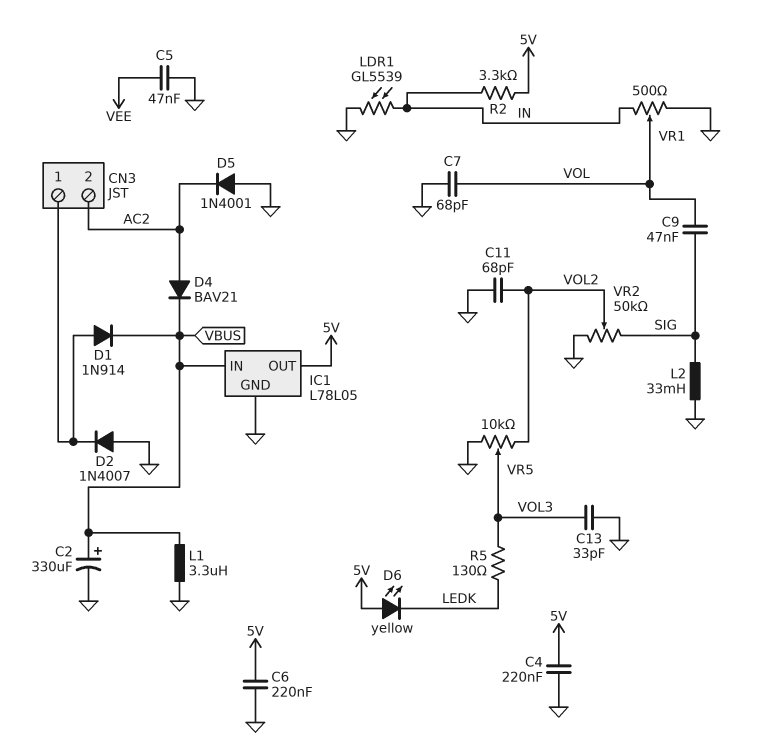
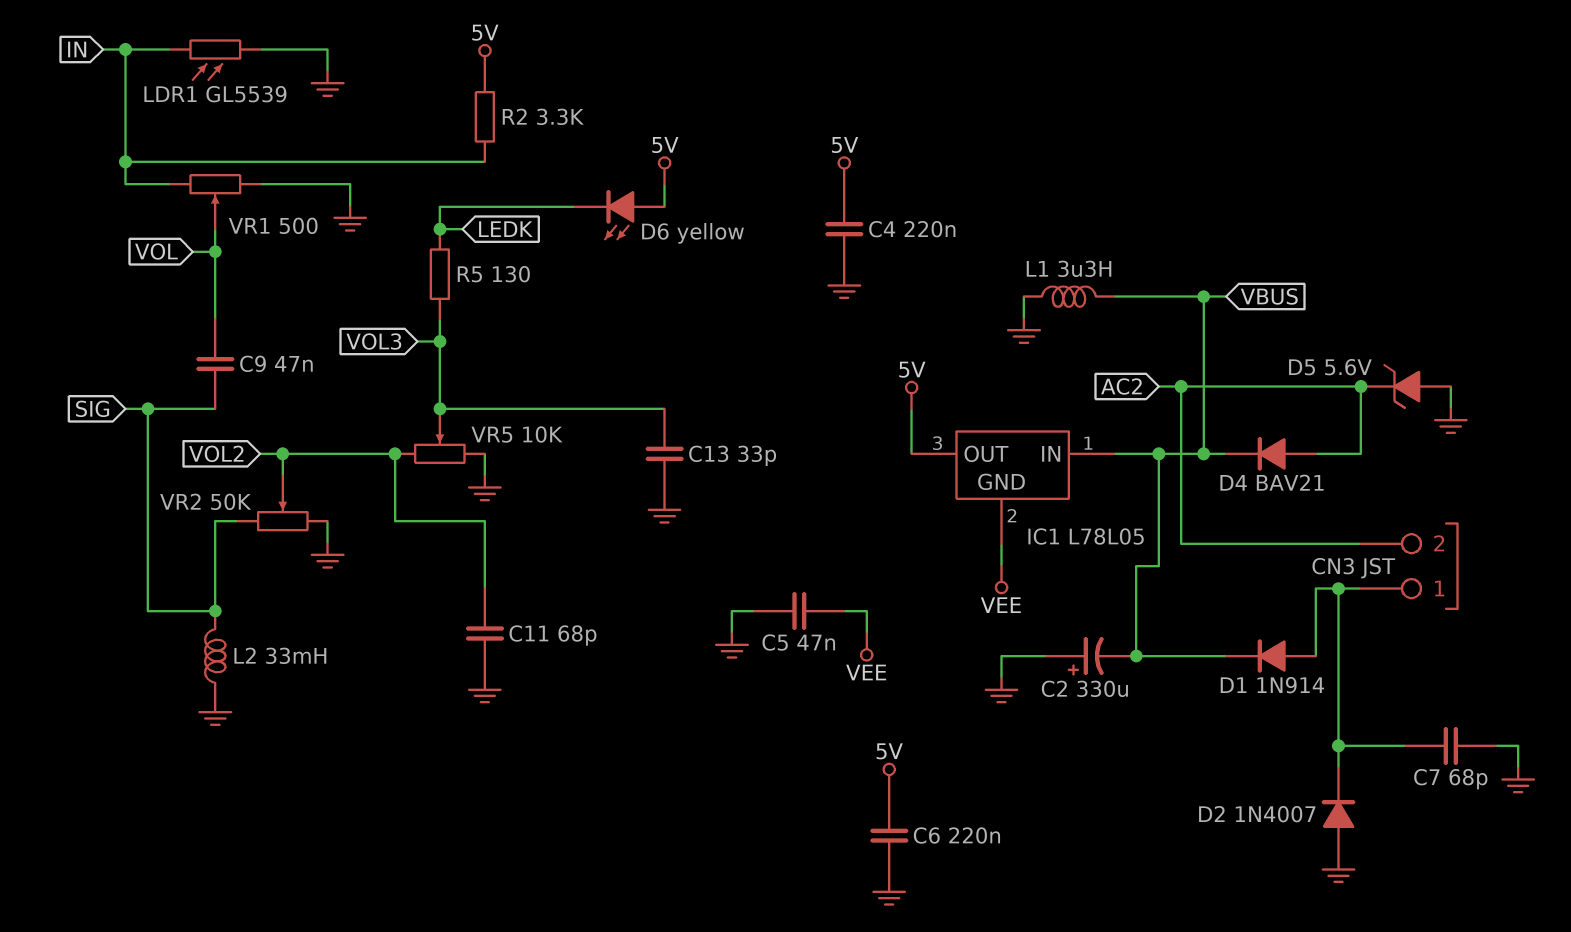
C2: 330uF (plus VBUS, minus GND) -> 330uF (plus GND, minus VBUS)
C7: 68pF (GND, VOL) -> 68pF (CN3/1, GND)
D5: diode 1N4001 (A GND, K AC2) -> zener 5.6V (A GND, K AC2)
IC1 pin GND: GND -> VEE

